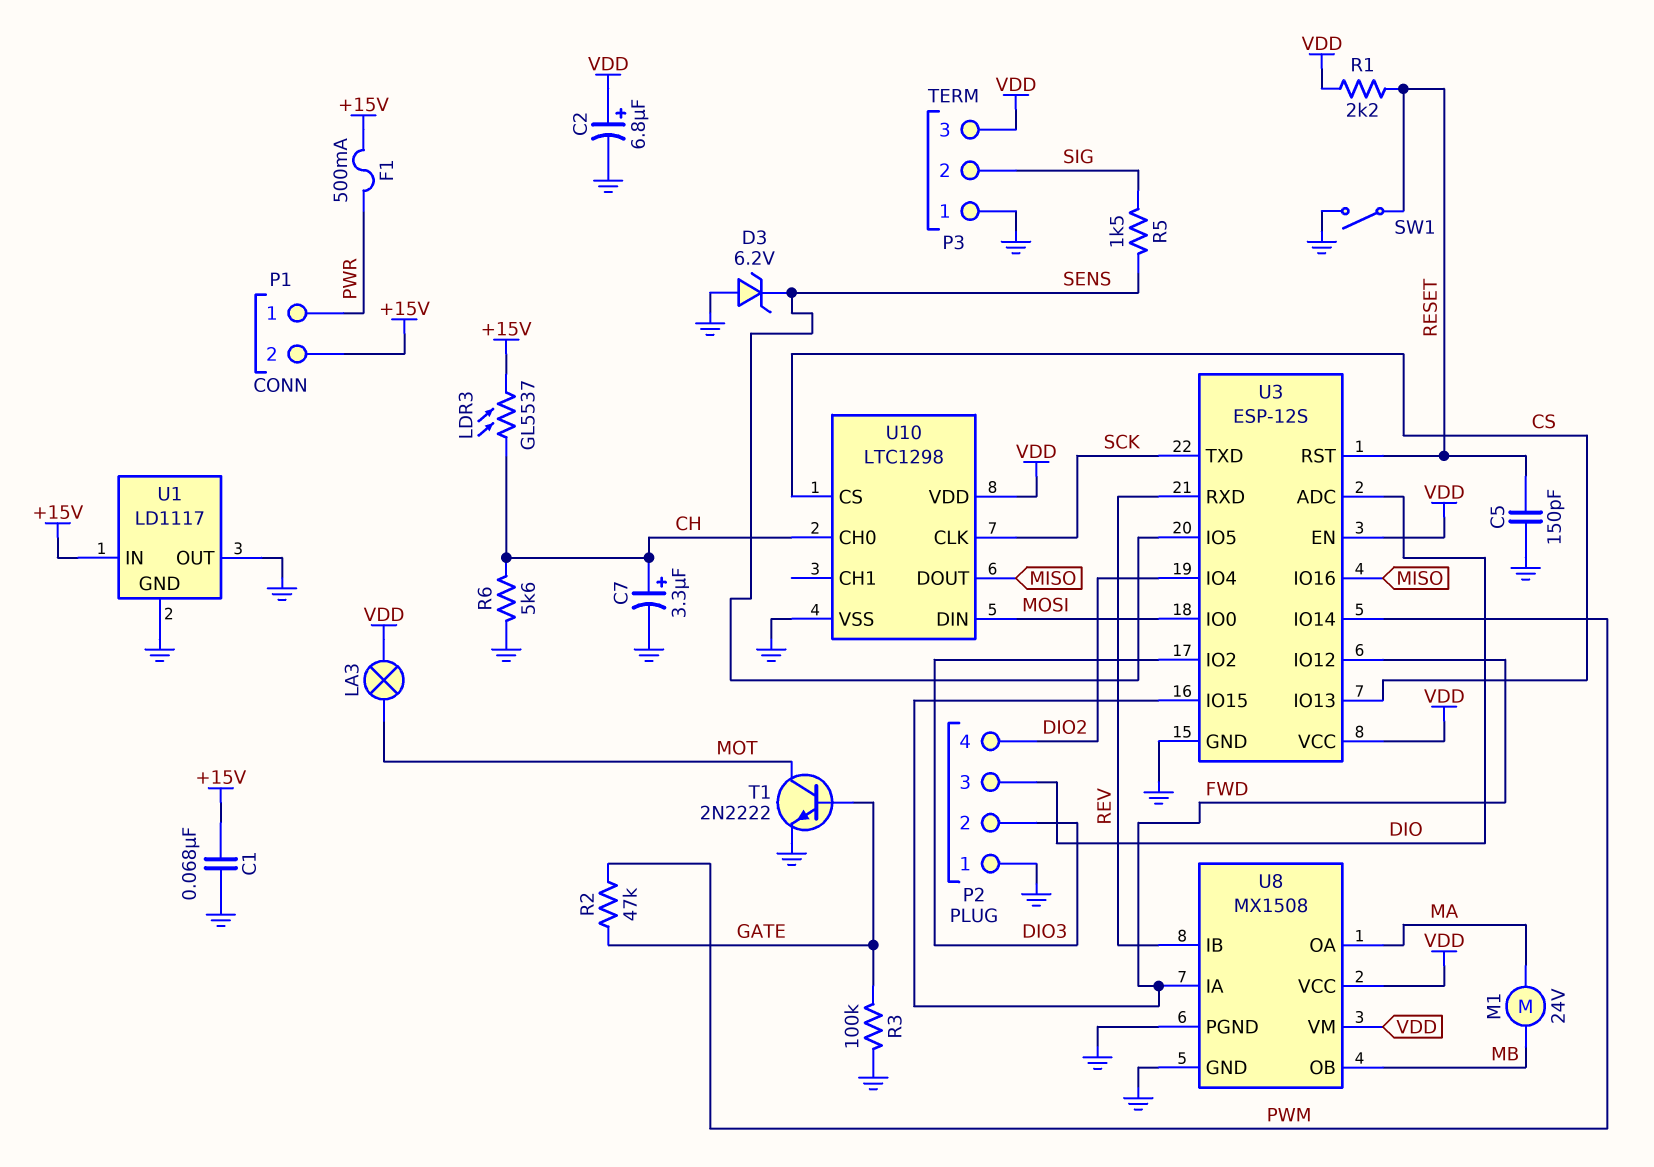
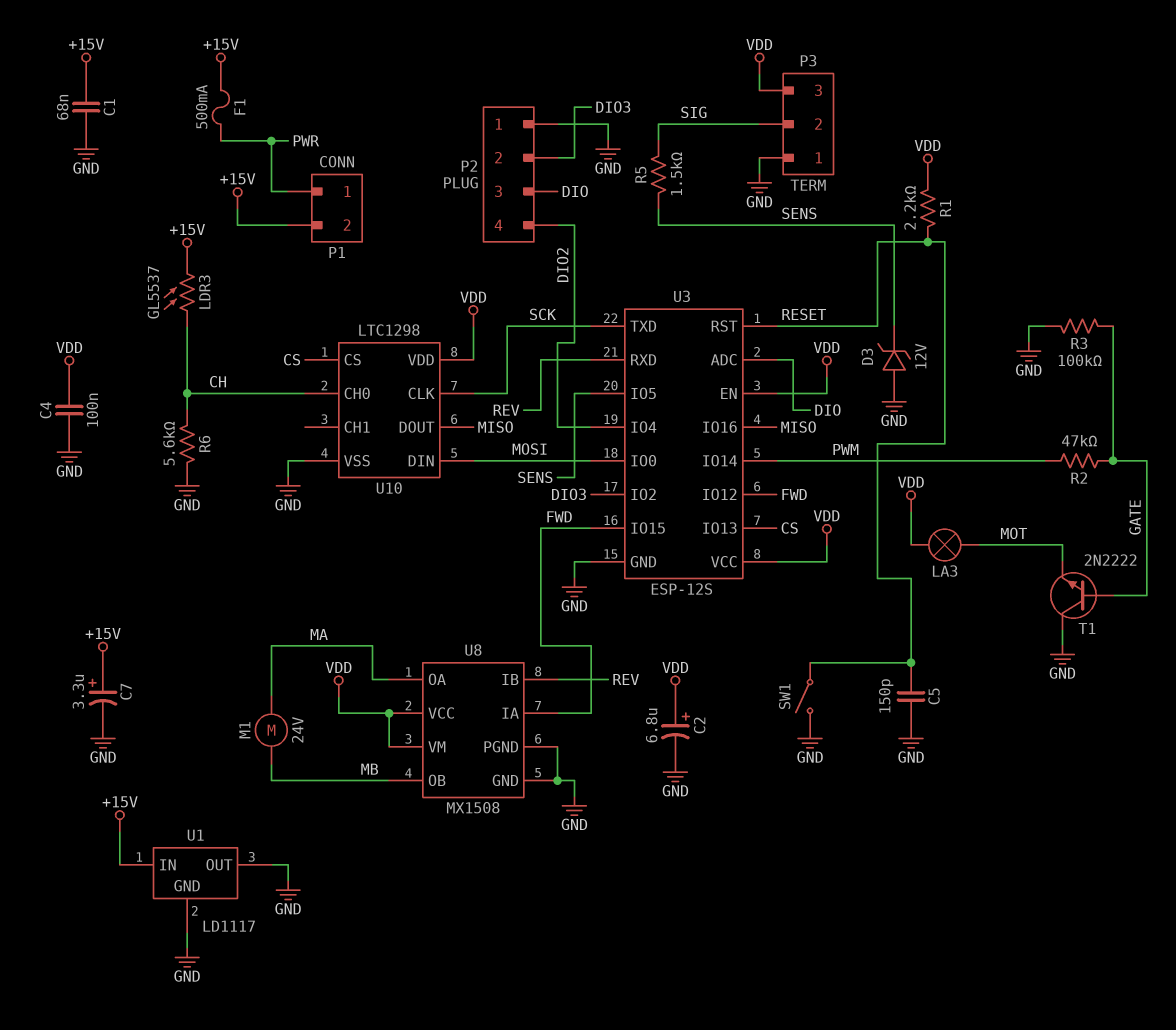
C4: none -> 100nF (GND, VDD)
C7: 3.3uF (plus CH, minus GND) -> 3.3uF (plus +15V, minus GND)
D3: zener 6.2V (A GND, K SENS) -> zener 12V (A GND, K SENS)
T1: NPN 2N2222 (B GATE, C MOT, E GND) -> NPN 2N2222 (B GATE, C GND, E MOT)

